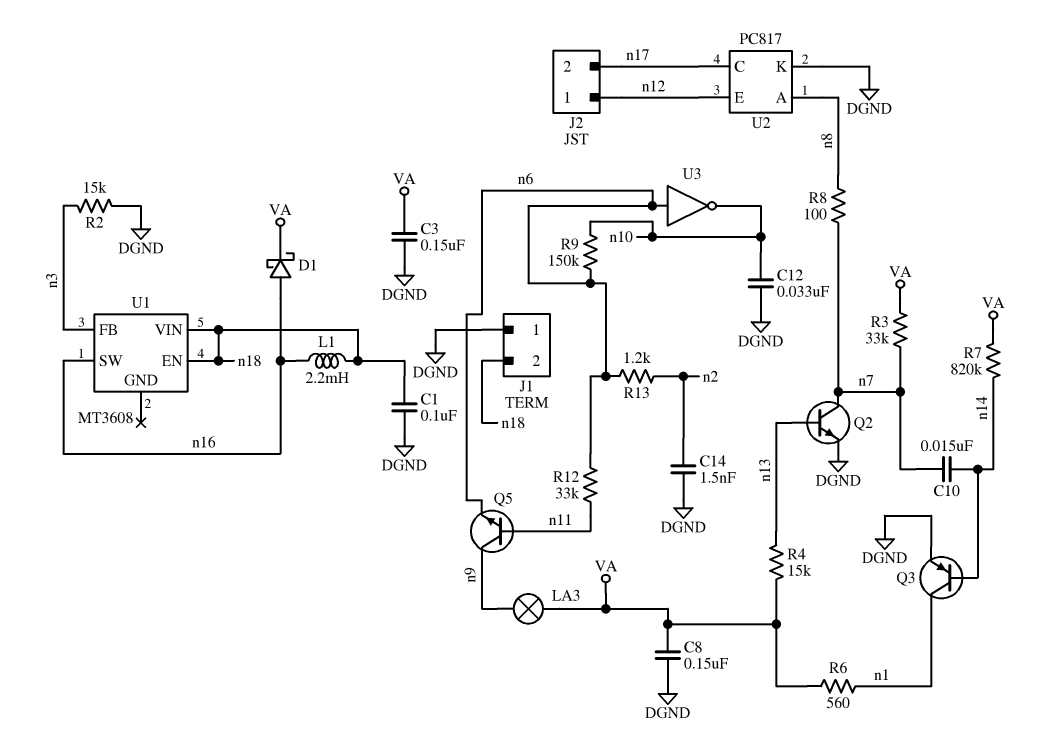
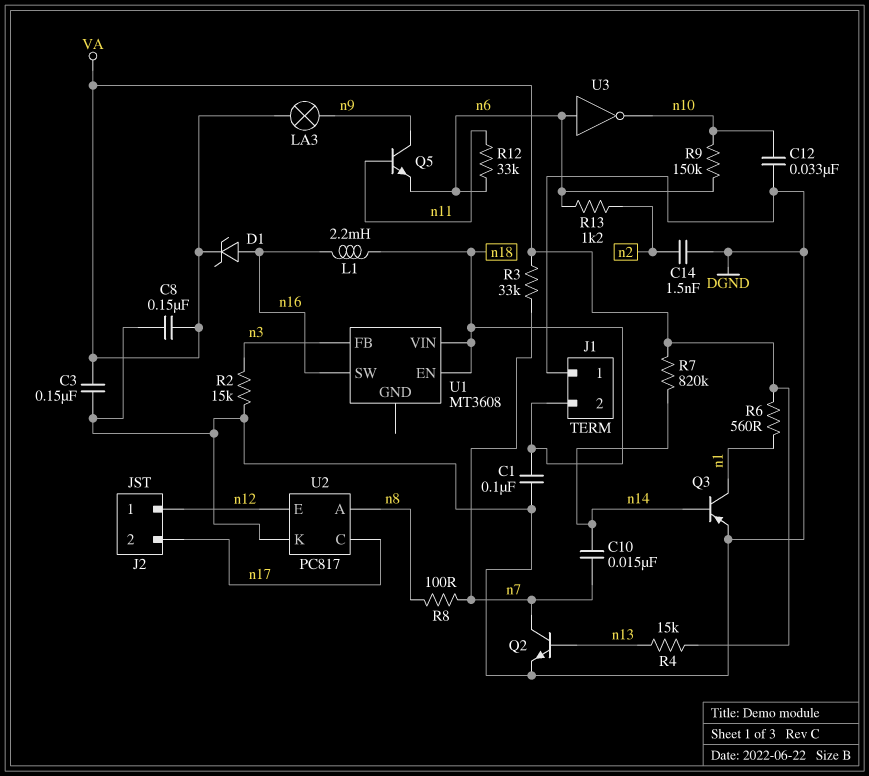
D1: schottky (A n16, K VA) -> zener (A n16, K VA)

